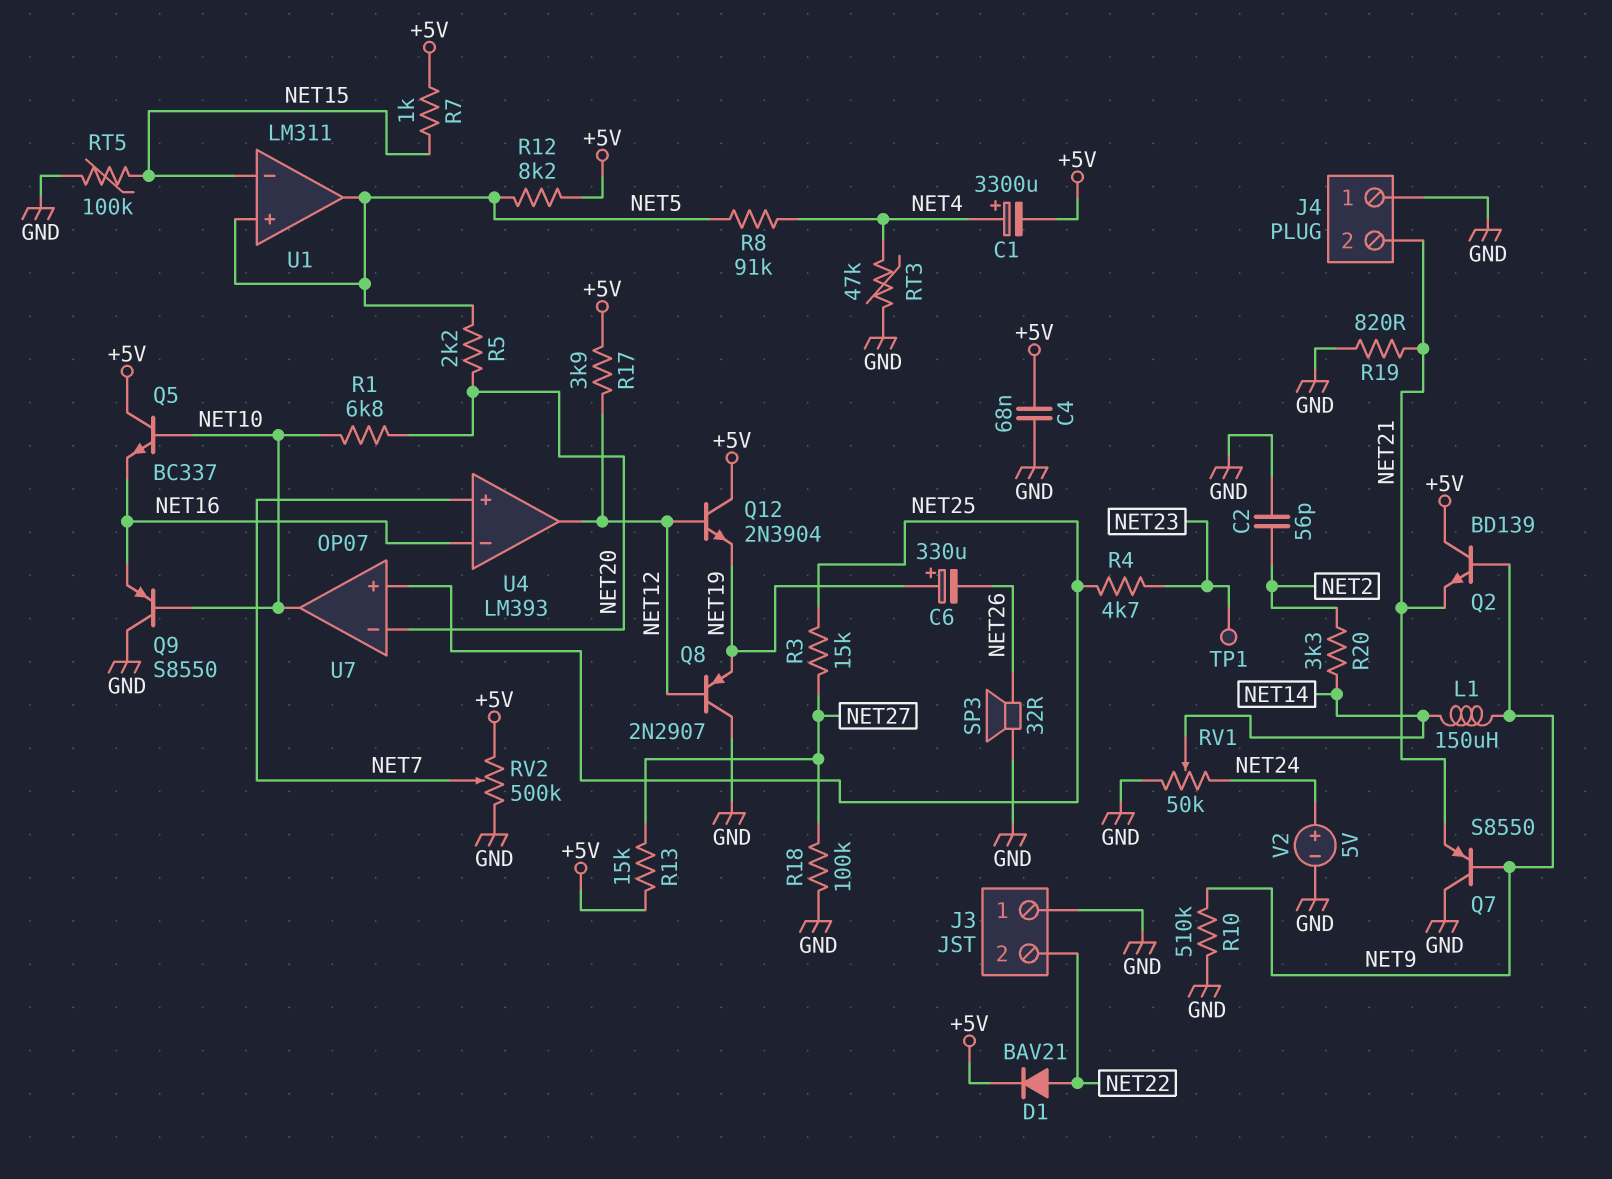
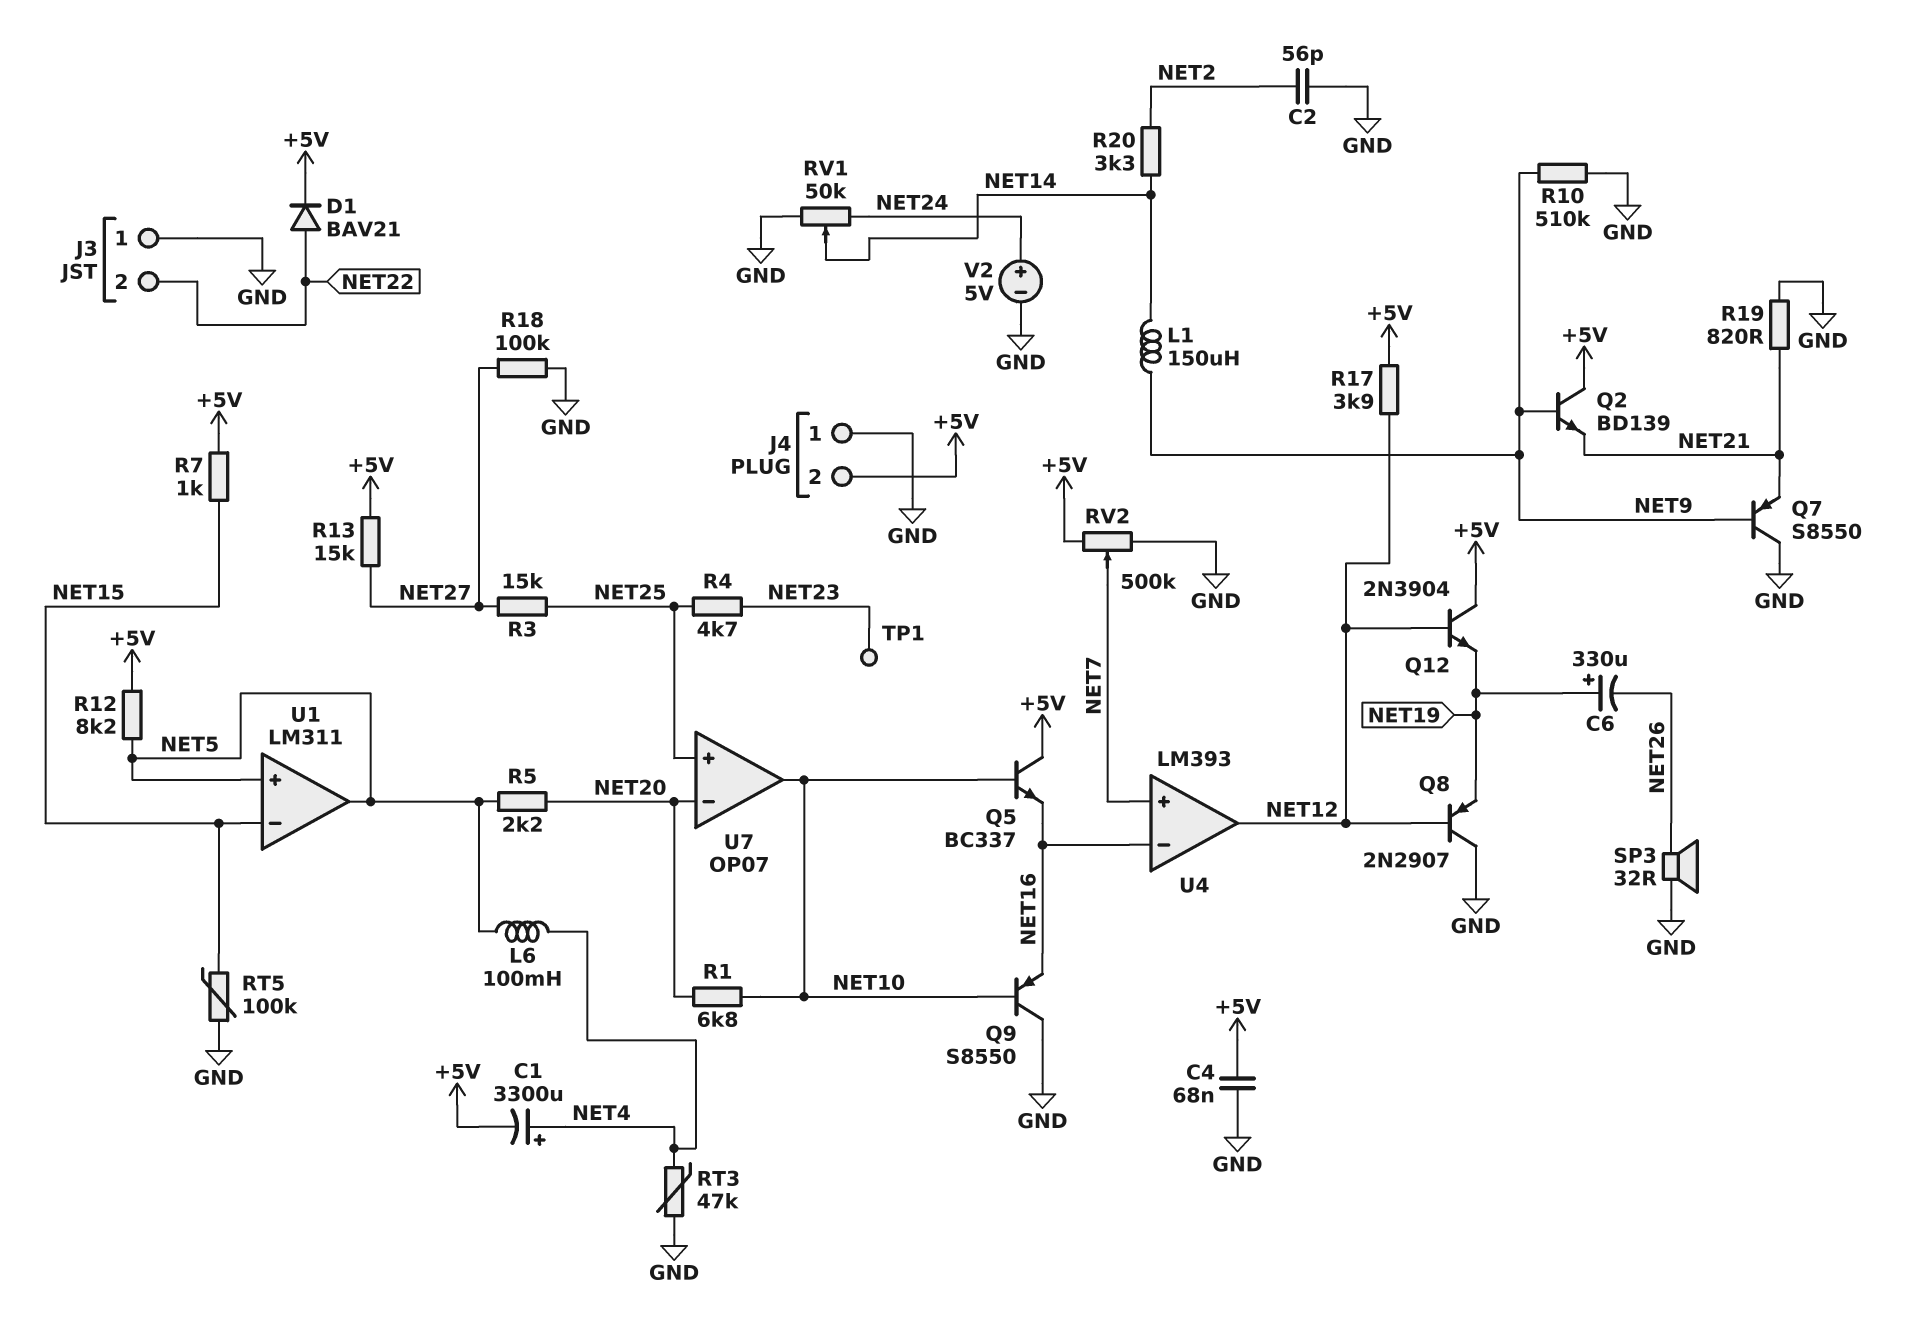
J4 pin 2: NET21 -> +5V
L6: none -> 100mH (NET4, NET5)
R8: 91k (NET4, NET5) -> none

